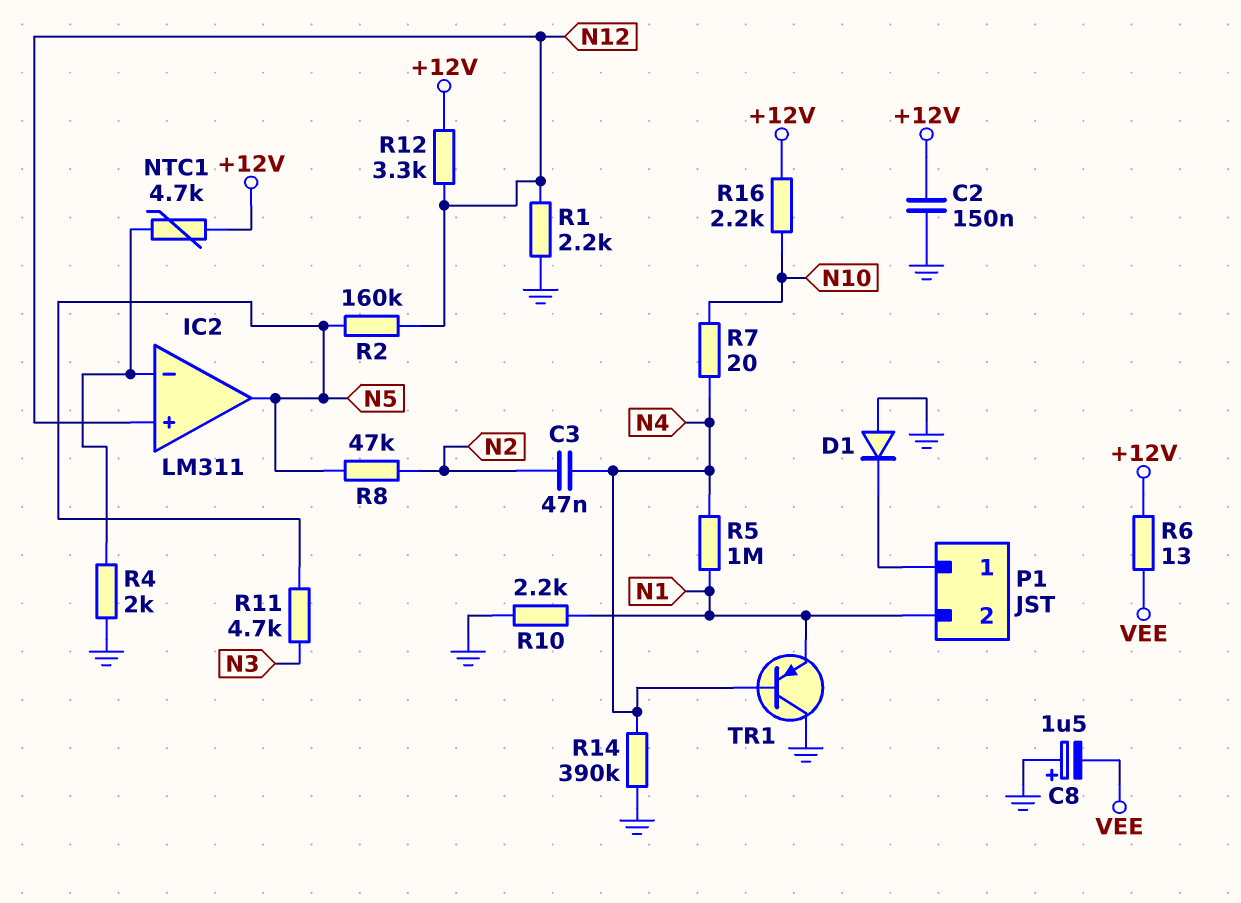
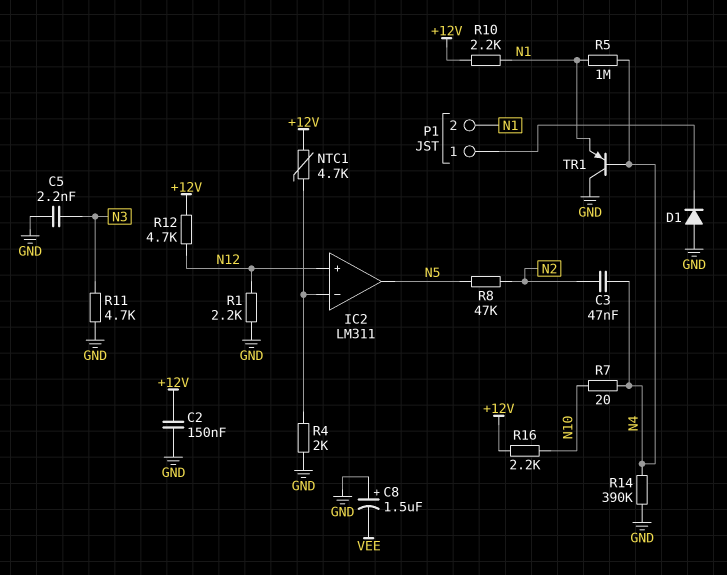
C5: none -> 2.2nF (GND, N3)
R2: 160k (N5, N12) -> none
R6: 13 (+12V, VEE) -> none
R10: 2.2k (GND, N1) -> 2.2k (+12V, N1)
R11: 4.7k (N3, N5) -> 4.7k (GND, N3)
R12: 3.3k (+12V, N12) -> 4.7k (+12V, N12)

